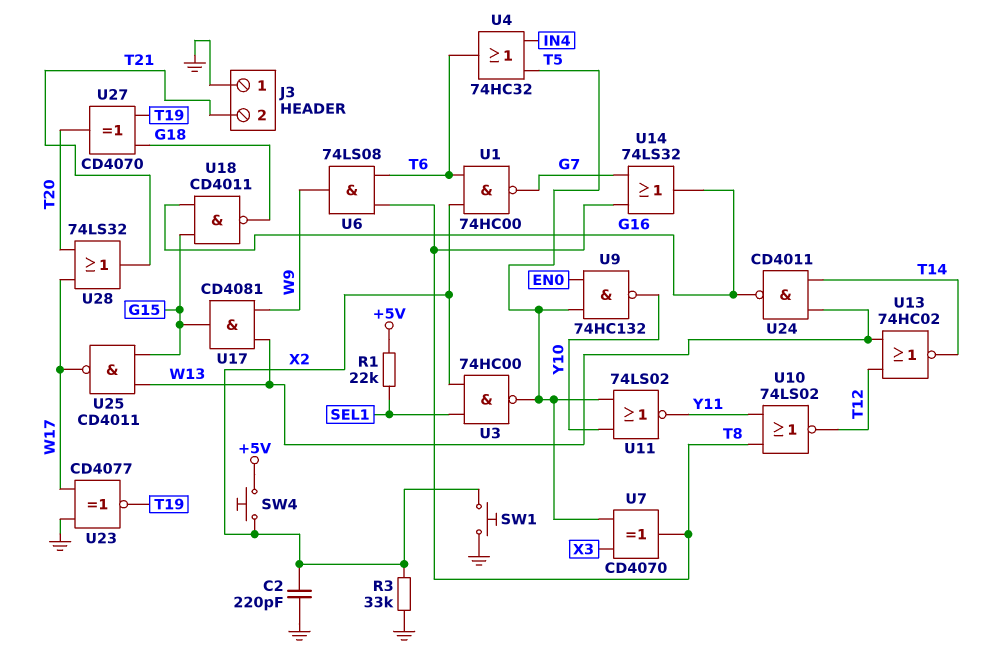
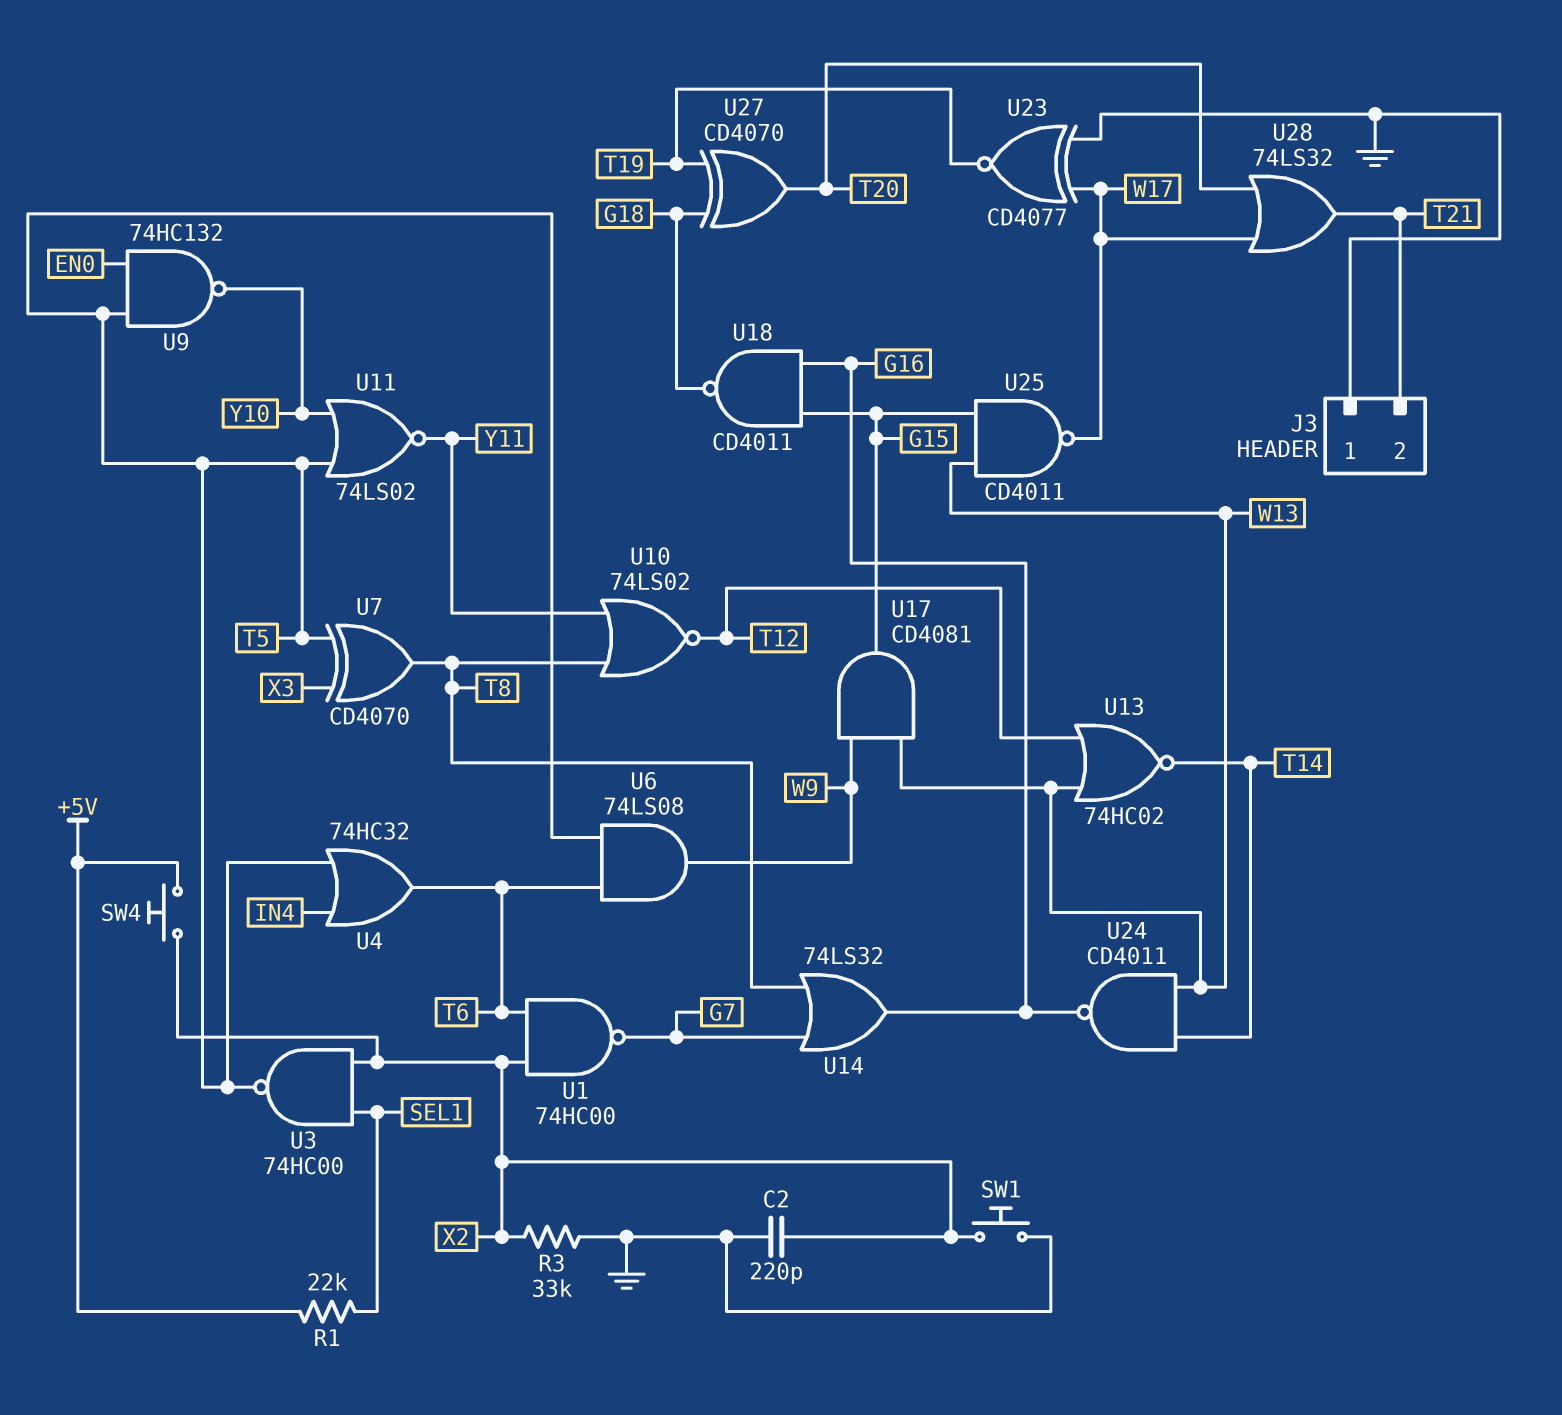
U6: AND 74LS08 (in T6, in T8, out W9) -> AND 74LS08 (in T5, in T6, out W9)

